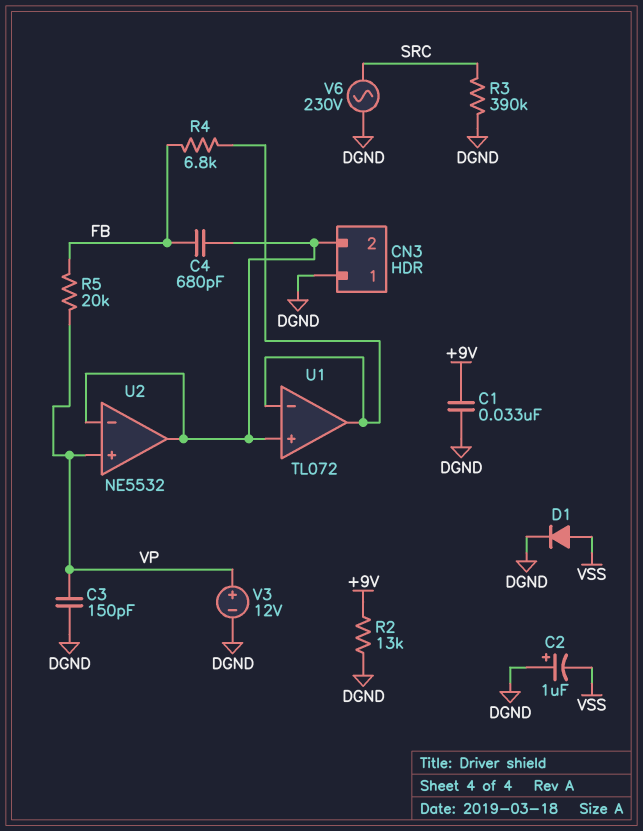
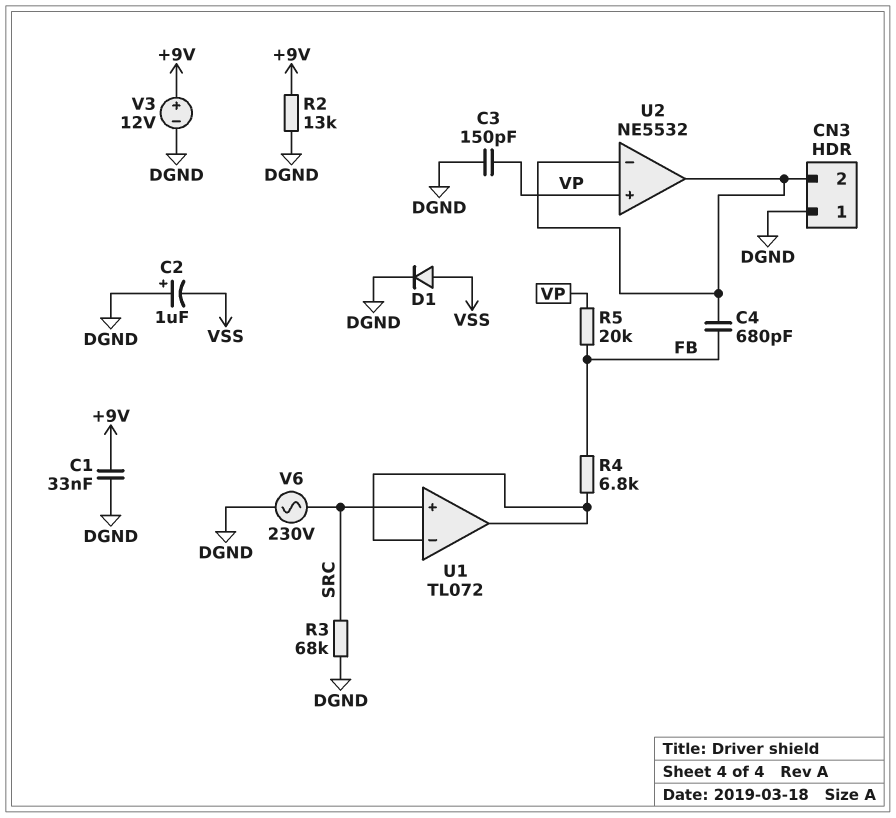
R3: 390k (DGND, SRC) -> 68k (DGND, SRC)
U1 pin in+: CN3/2 -> SRC
V3: 12V (plus VP, minus DGND) -> 12V (plus +9V, minus DGND)

